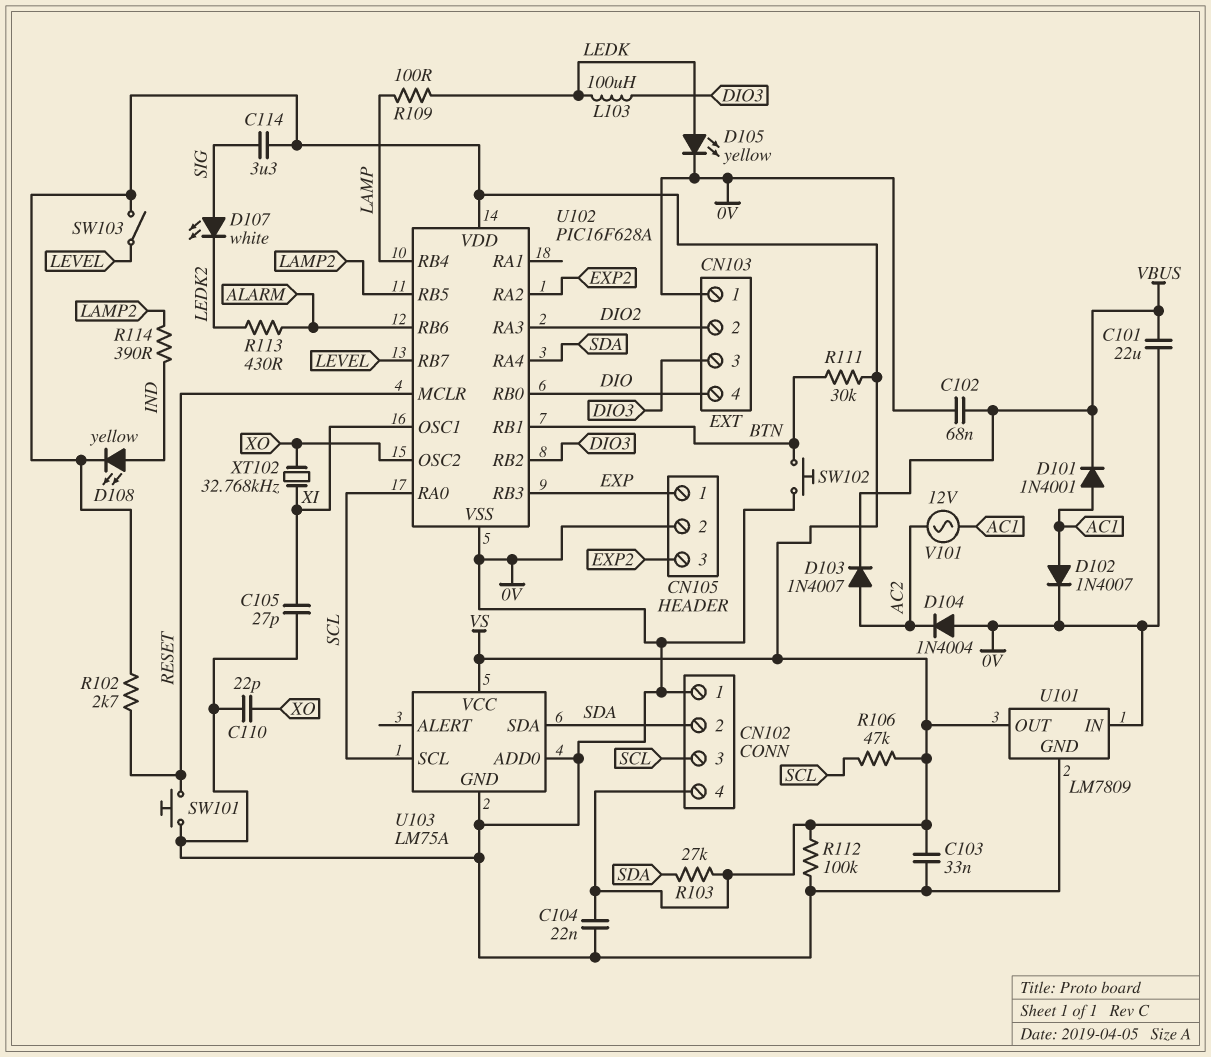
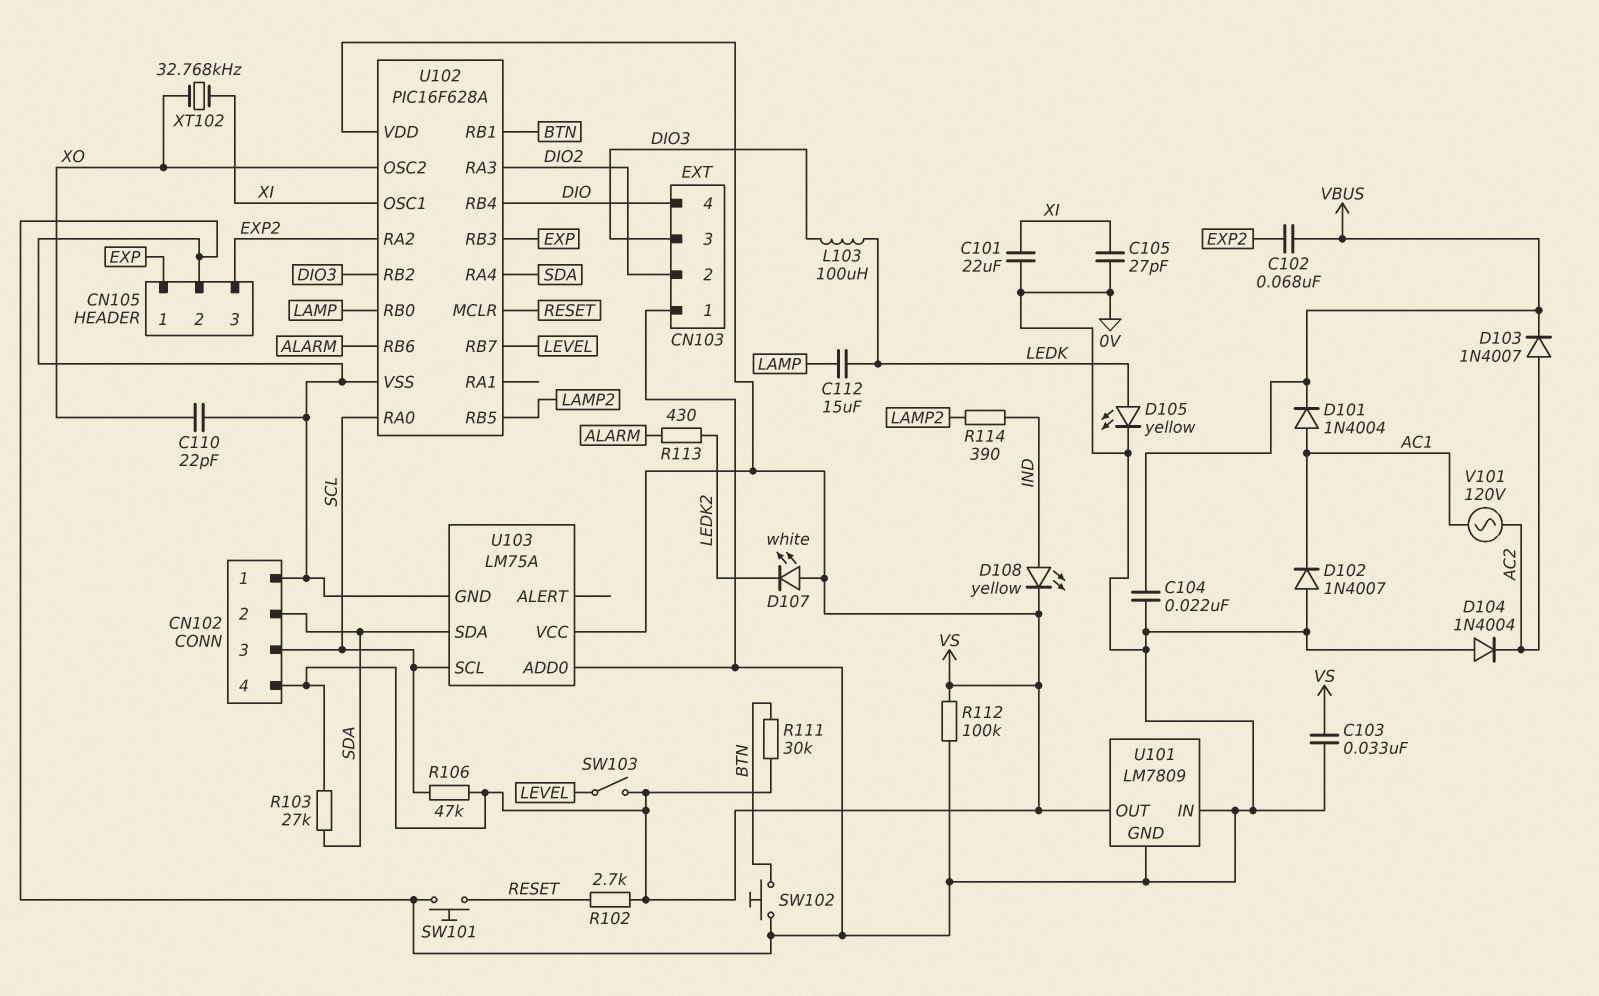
C101: 22uF (0V, VBUS) -> 22uF (0V, XI)
C102: 68nF (0V, VBUS) -> 68nF (EXP2, VBUS)
C104: 22nF (0V, VS) -> 22nF (0V, VBUS)
C112: none -> 15uF (LAMP, LEDK)
C114: 3.3uF (SIG, VS) -> none
D101: diode 1N4001 (A AC1, K VBUS) -> diode 1N4004 (A AC1, K VBUS)
D102: diode 1N4007 (A AC1, K 0V) -> diode 1N4007 (A 0V, K AC1)
D107: LED white (A SIG, K LEDK2) -> LED white (A VS, K LEDK2)
R109: 100 (LAMP, LEDK) -> none
U102 pin RB0: DIO -> LAMP
U102 pin RB4: LAMP -> DIO
V101: AC 12V (AC1, AC2) -> AC 120V (AC1, AC2)

